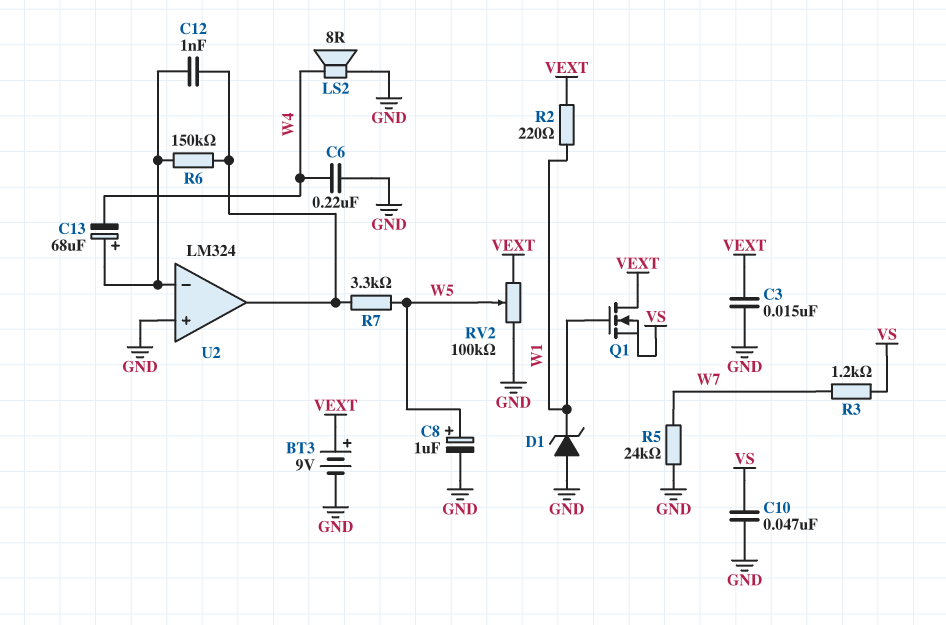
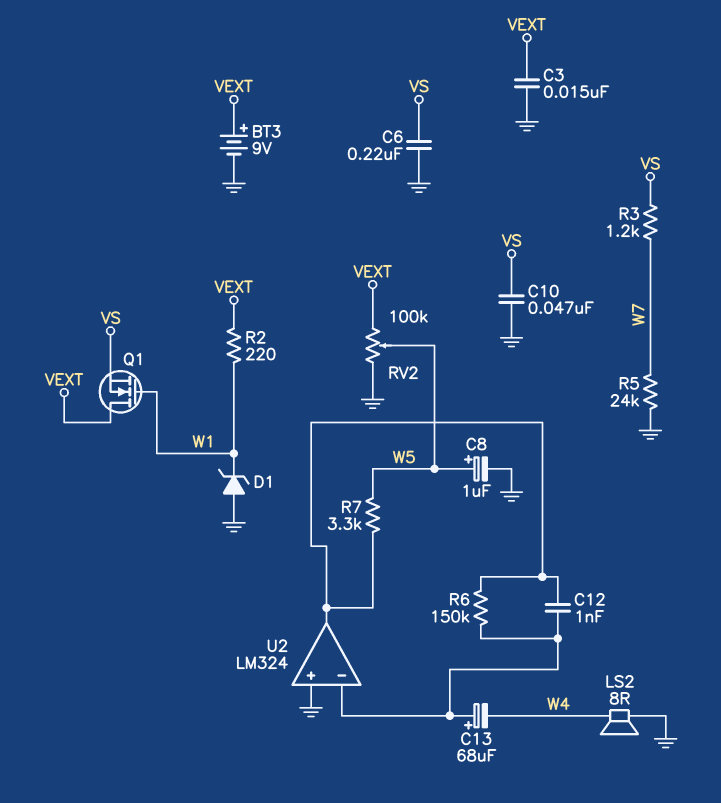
C6: 220nF (GND, W4) -> 220nF (GND, VS)

